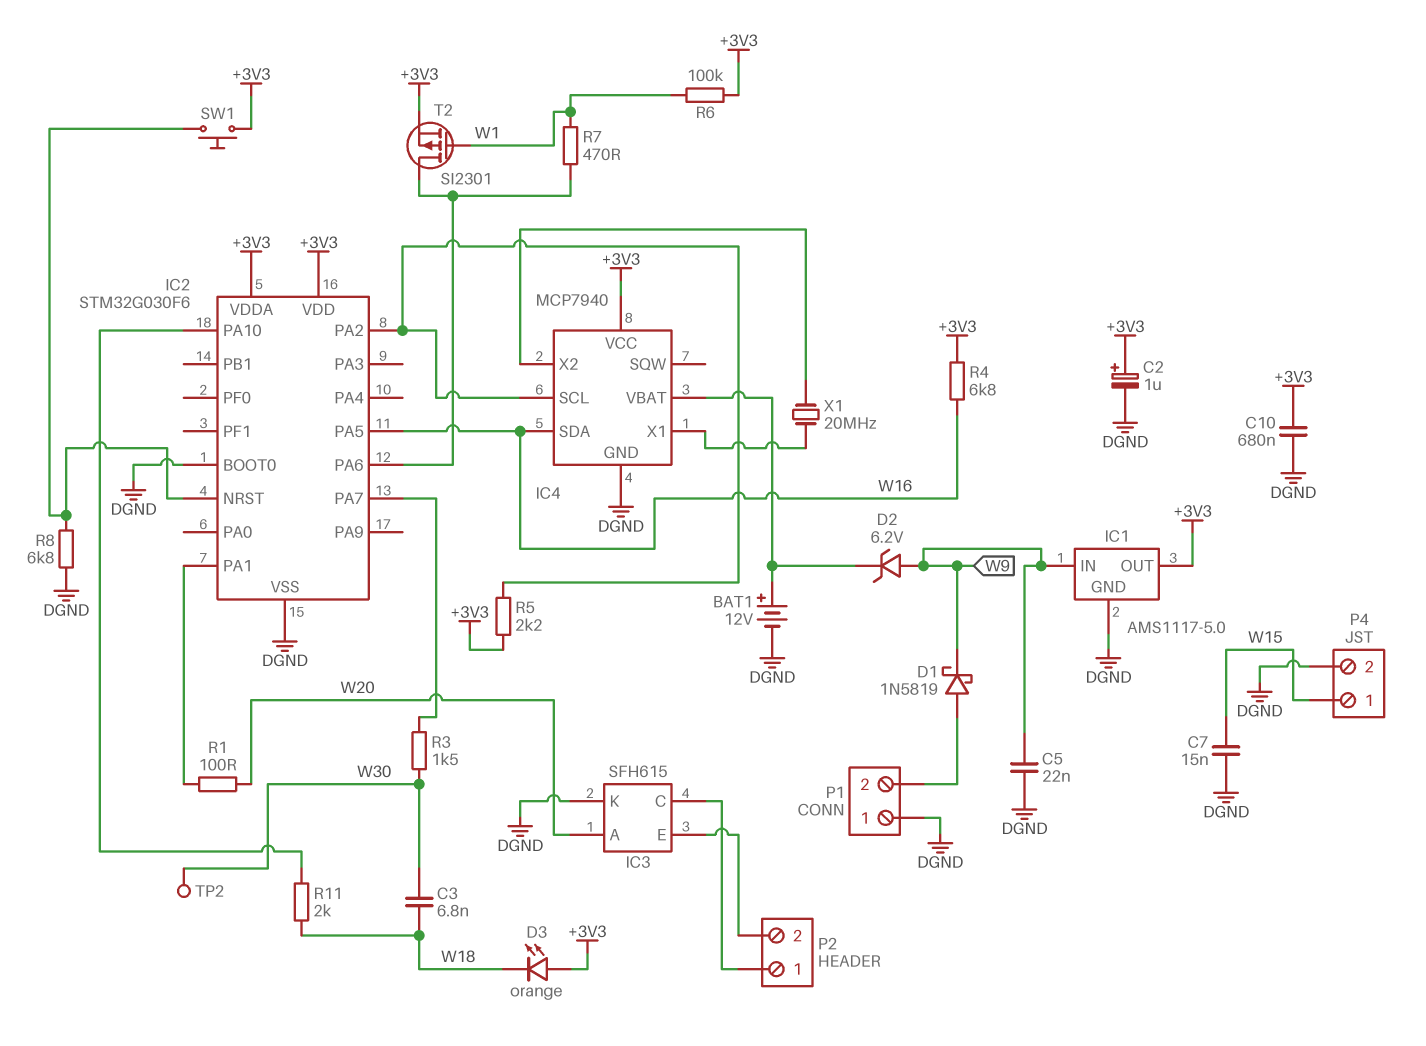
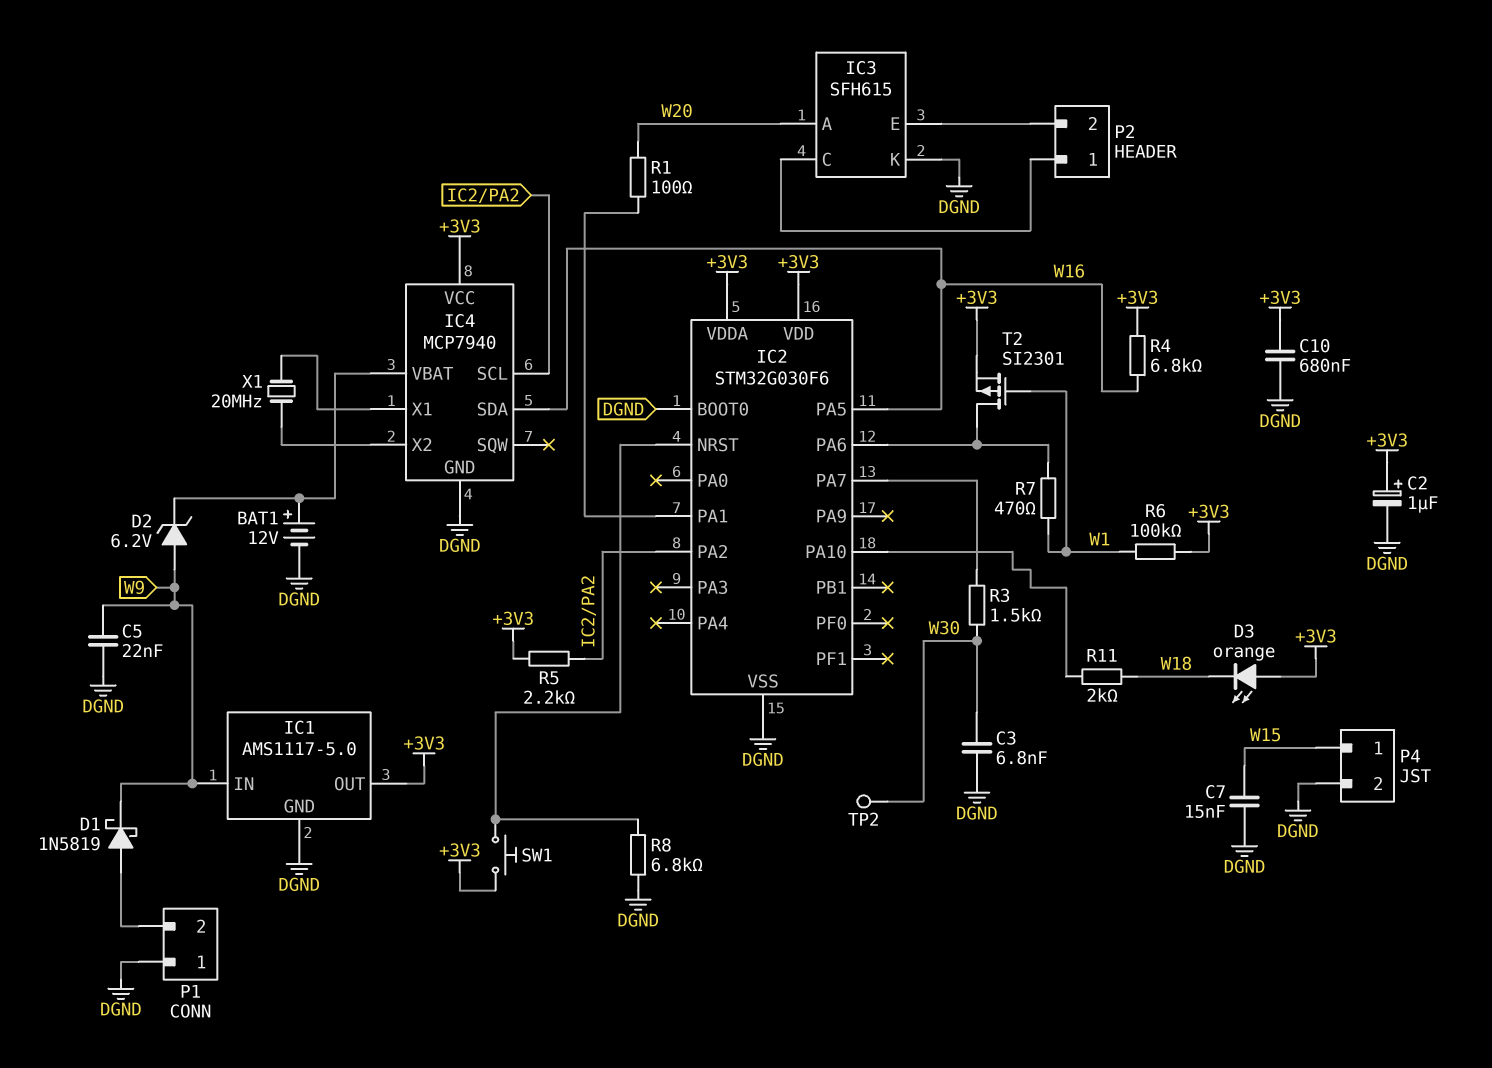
C3: 6.8nF (W18, W30) -> 6.8nF (DGND, W30)

